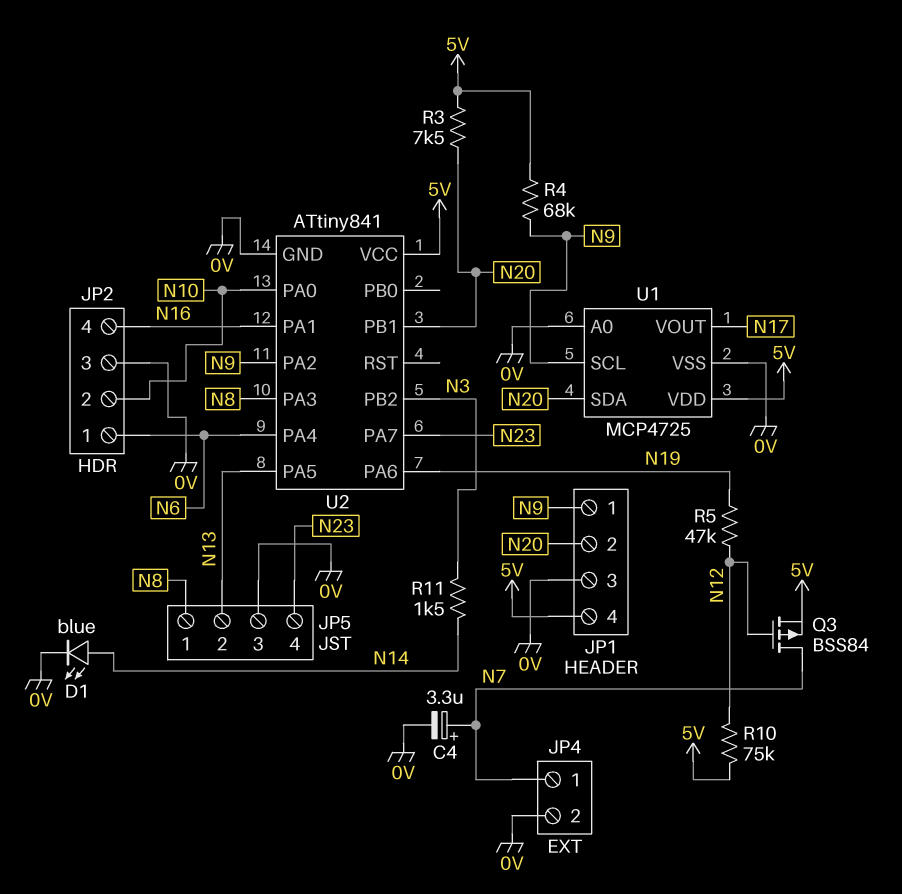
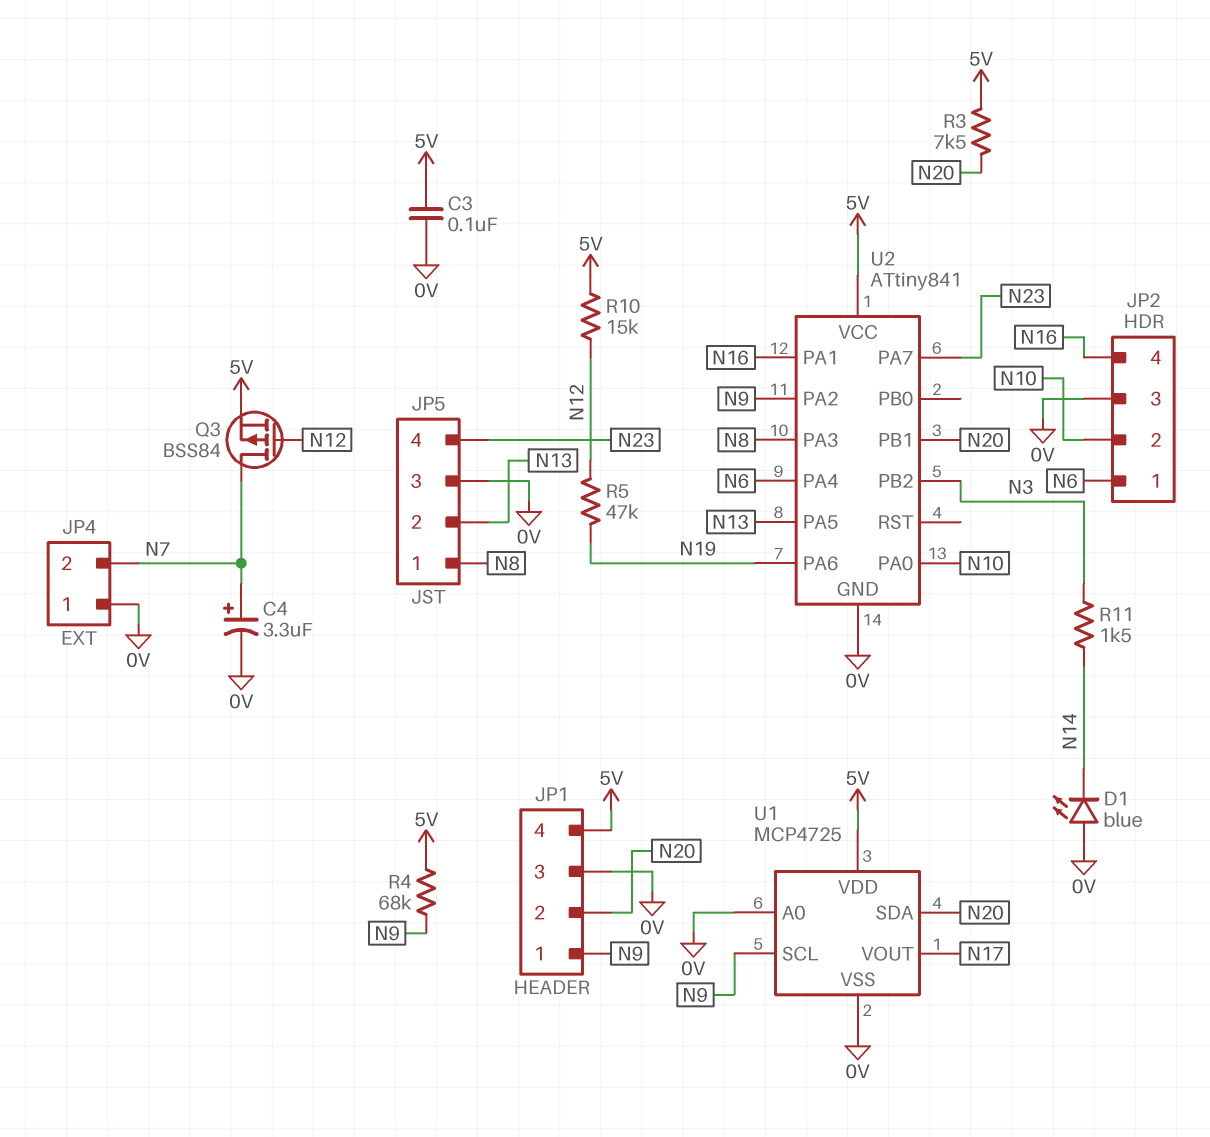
C3: none -> 100nF (0V, 5V)
D1: LED blue (A N14, K 0V) -> LED blue (A 0V, K N14)
JP4 pin 1: N7 -> 0V
JP4 pin 2: 0V -> N7
R10: 75k (5V, N12) -> 15k (5V, N12)

